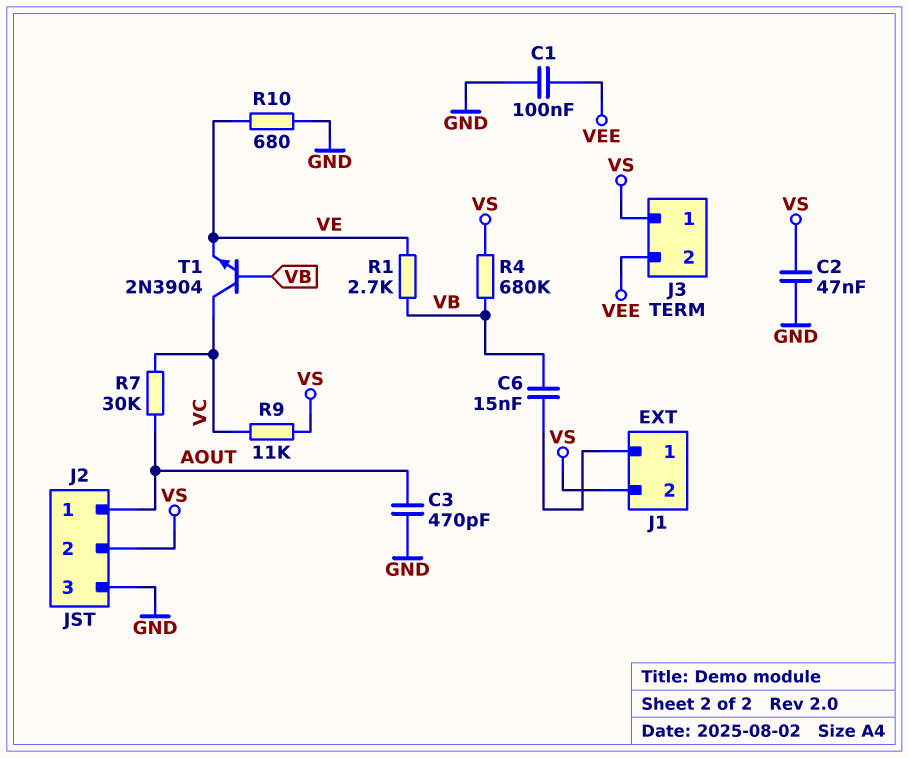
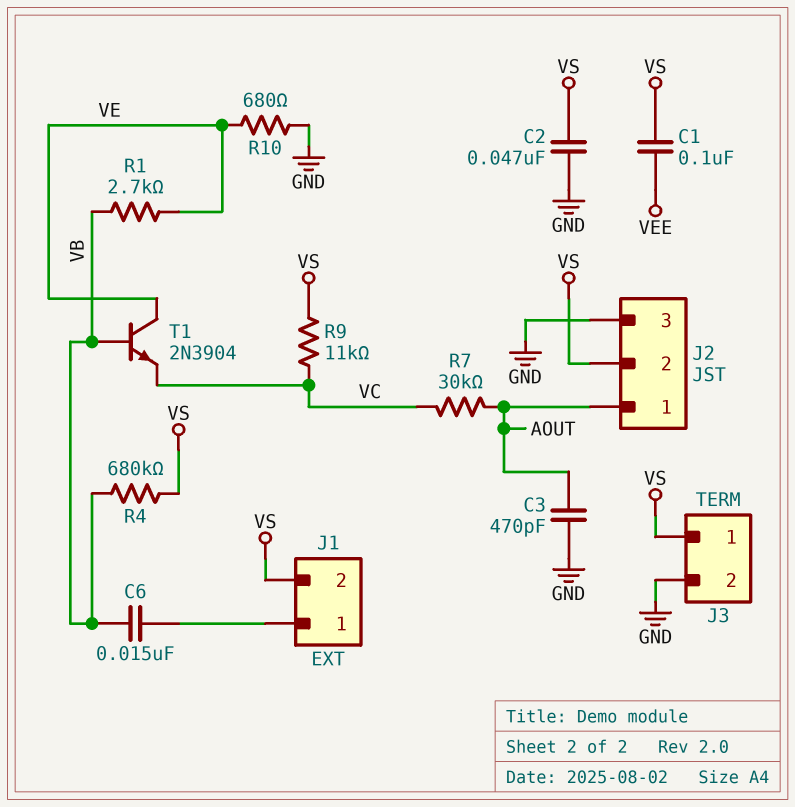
C1: 100nF (GND, VEE) -> 100nF (VEE, VS)
J3 pin 2: VEE -> GND
T1: NPN 2N3904 (B VB, C VC, E VE) -> NPN 2N3904 (B VB, C VE, E VC)

